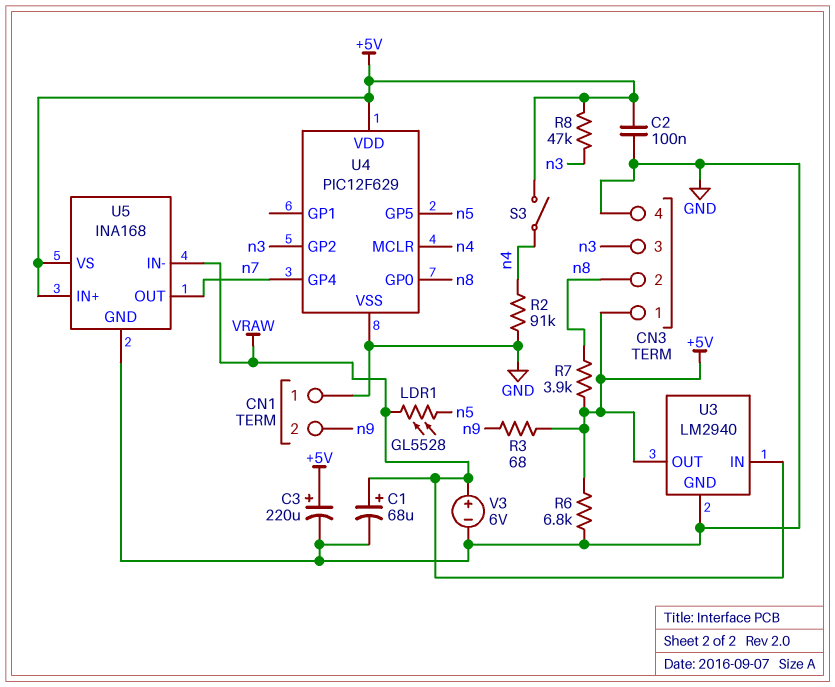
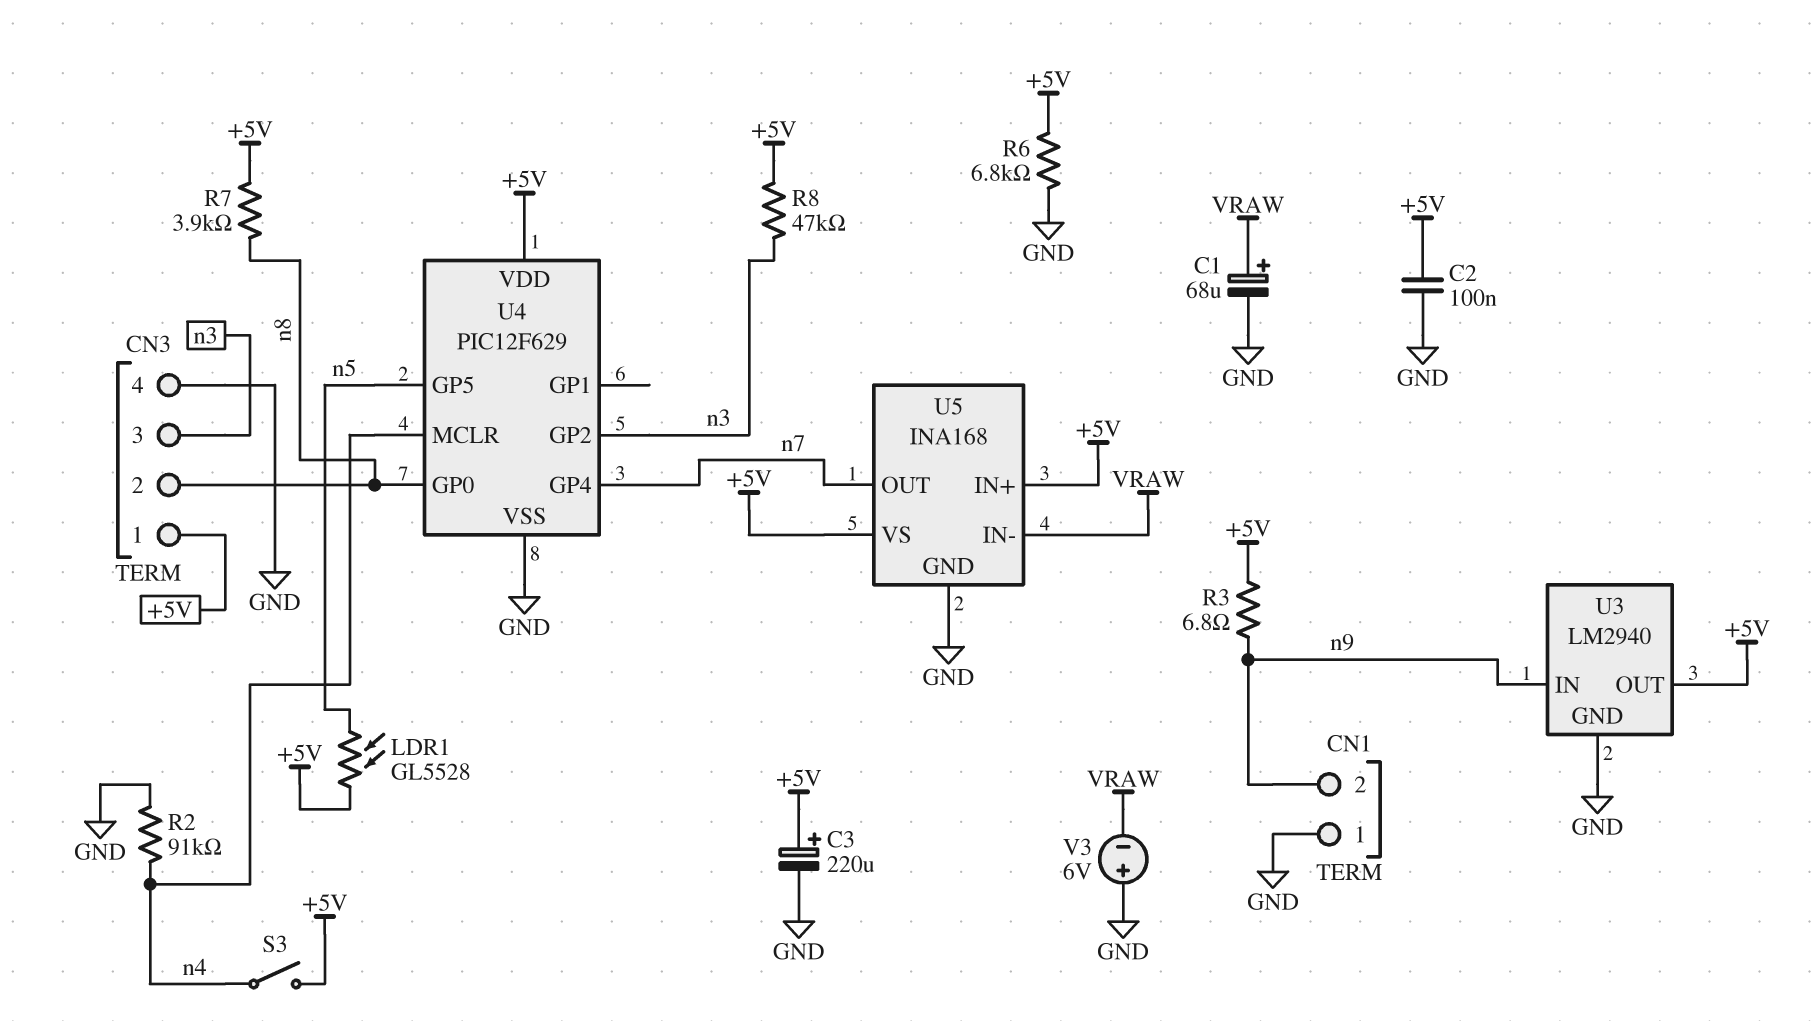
LDR1: GL5528 (VRAW, n5) -> GL5528 (+5V, n5)
R3: 68 (+5V, n9) -> 6.8 (+5V, n9)
U3 pin IN: VRAW -> n9
V3: 6V (plus VRAW, minus GND) -> 6V (plus GND, minus VRAW)

